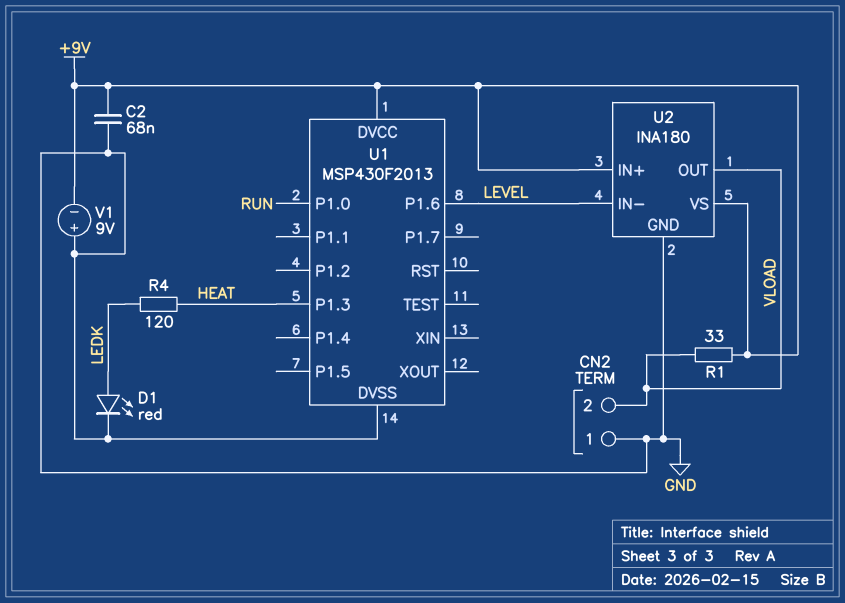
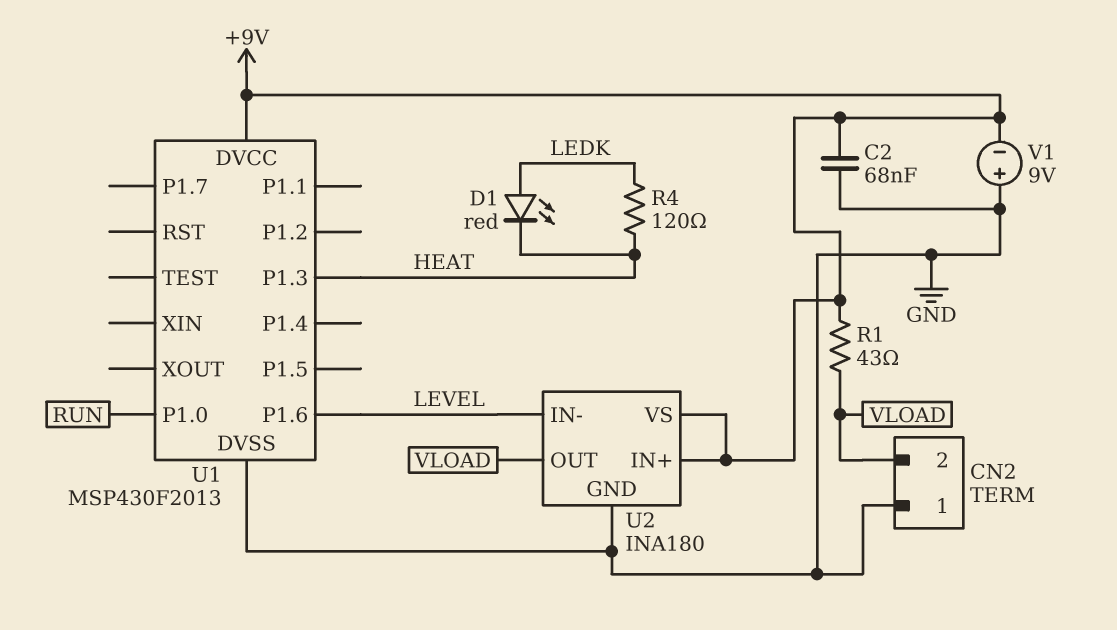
D1: LED red (A LEDK, K GND) -> LED red (A LEDK, K HEAT)
R1: 33 (+9V, VLOAD) -> 43 (+9V, VLOAD)

